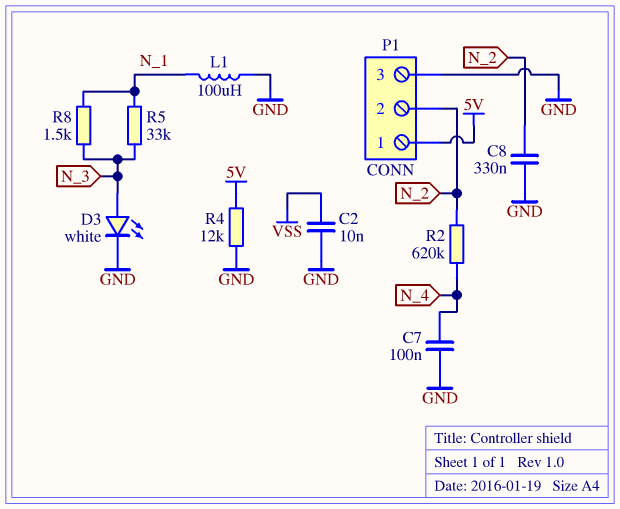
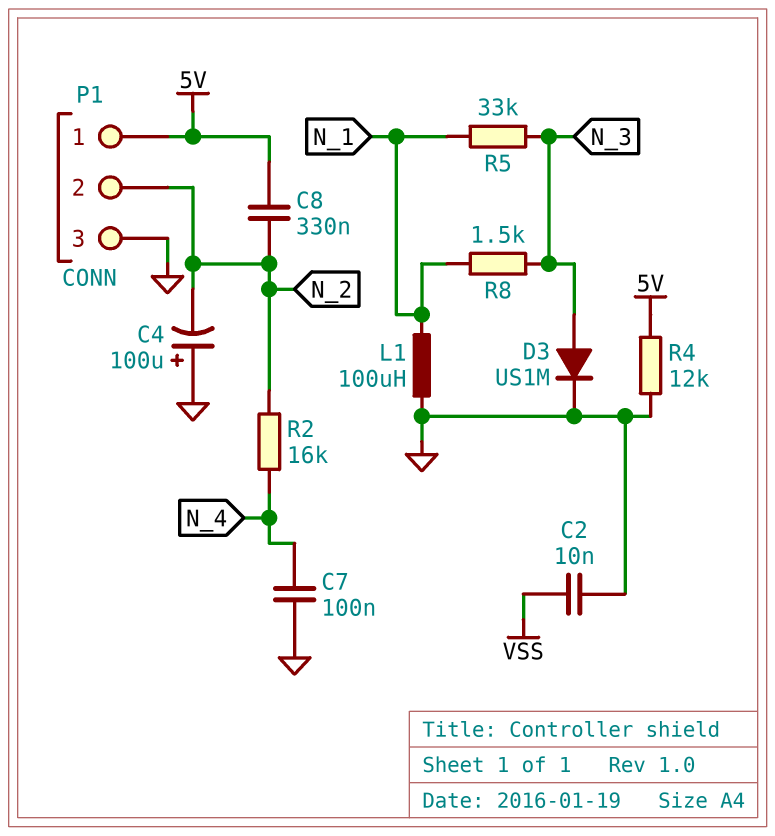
C4: none -> 100uF (plus GND, minus N_2)
C8: 330nF (GND, N_2) -> 330nF (5V, N_2)
D3: LED white (A N_3, K GND) -> diode US1M (A N_3, K GND)
R2: 620k (N_2, N_4) -> 16k (N_2, N_4)

